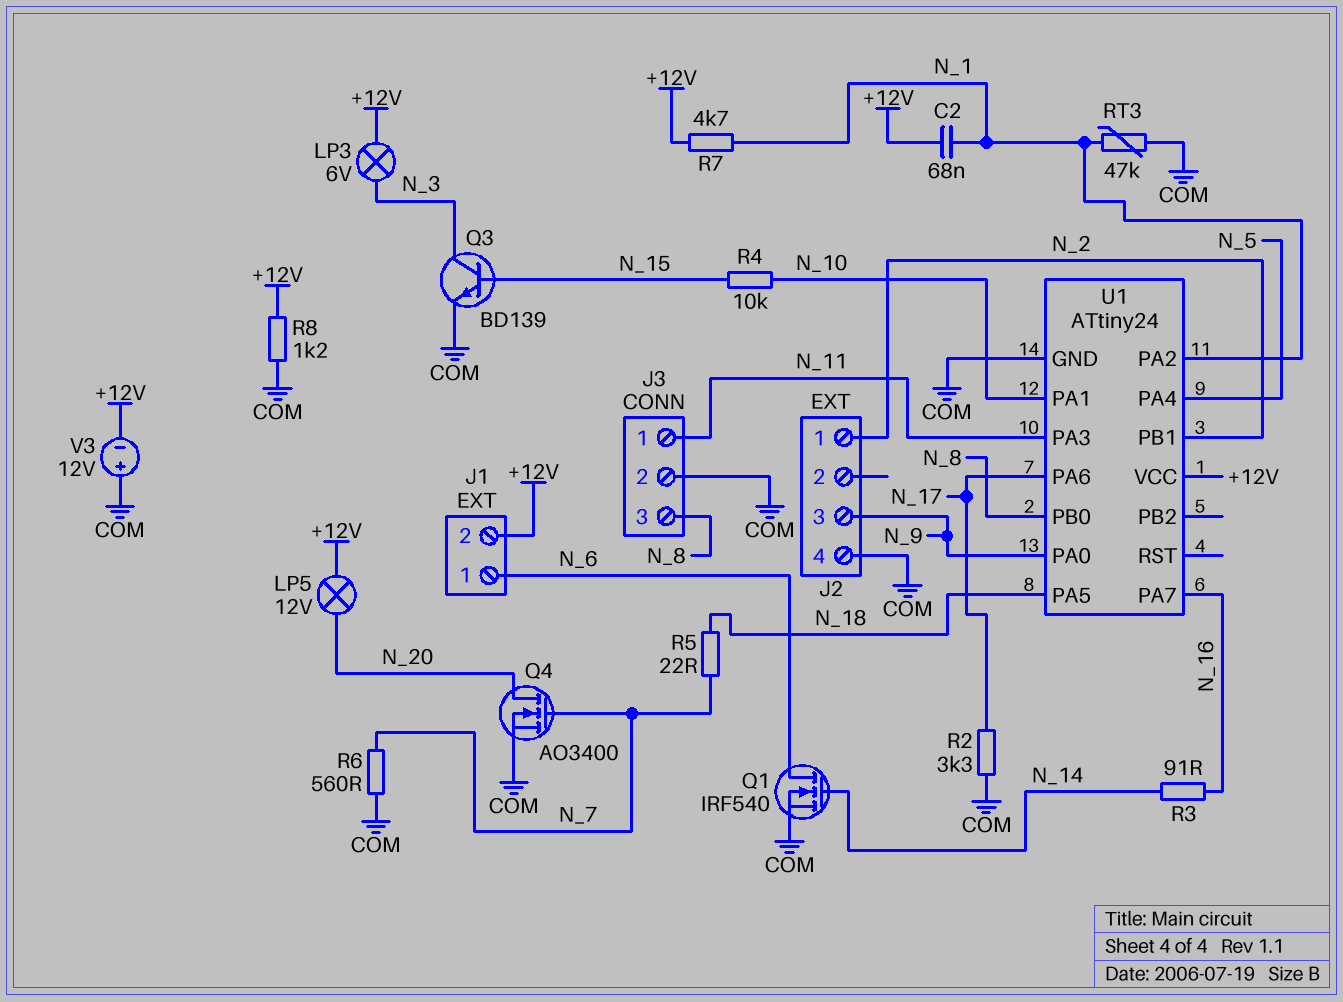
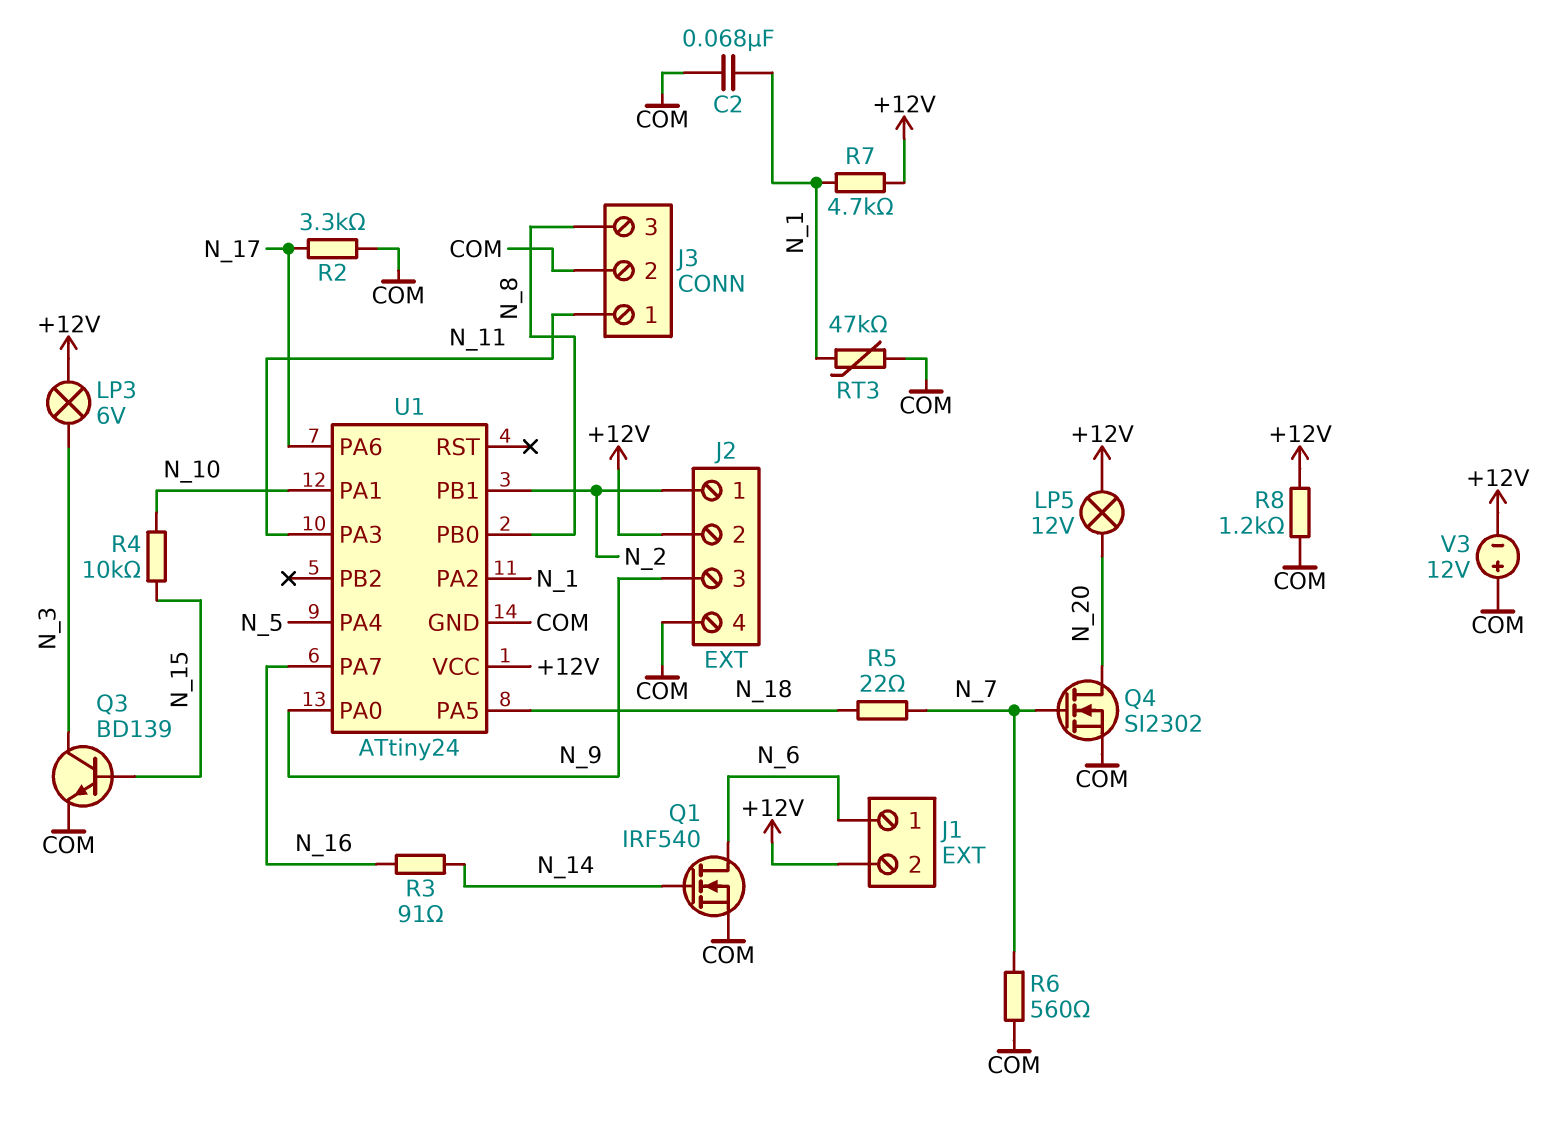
C2: 68nF (+12V, N_1) -> 68nF (COM, N_1)
J2 pin 2: none -> +12V
Q4: NMOS AO3400 (G N_7, D N_20, S COM) -> NMOS SI2302 (G N_7, D N_20, S COM)

